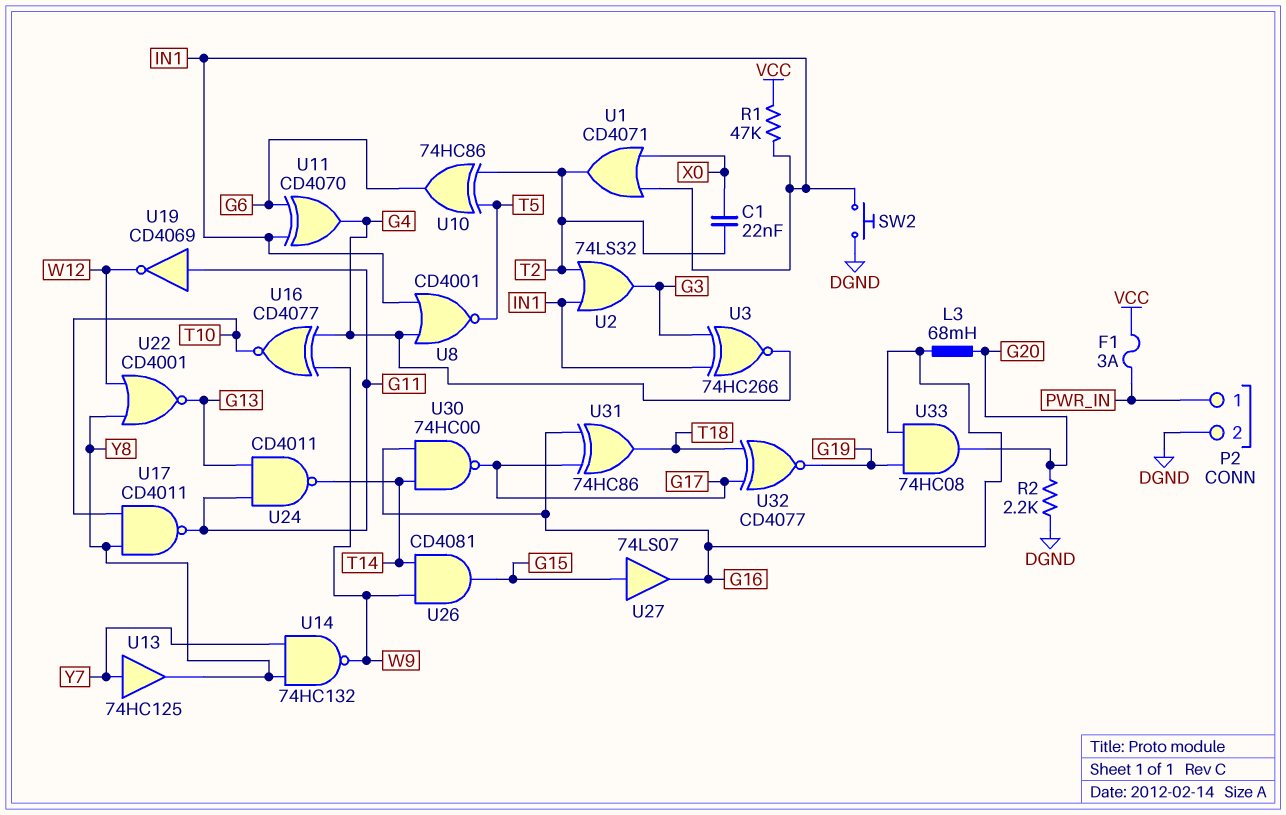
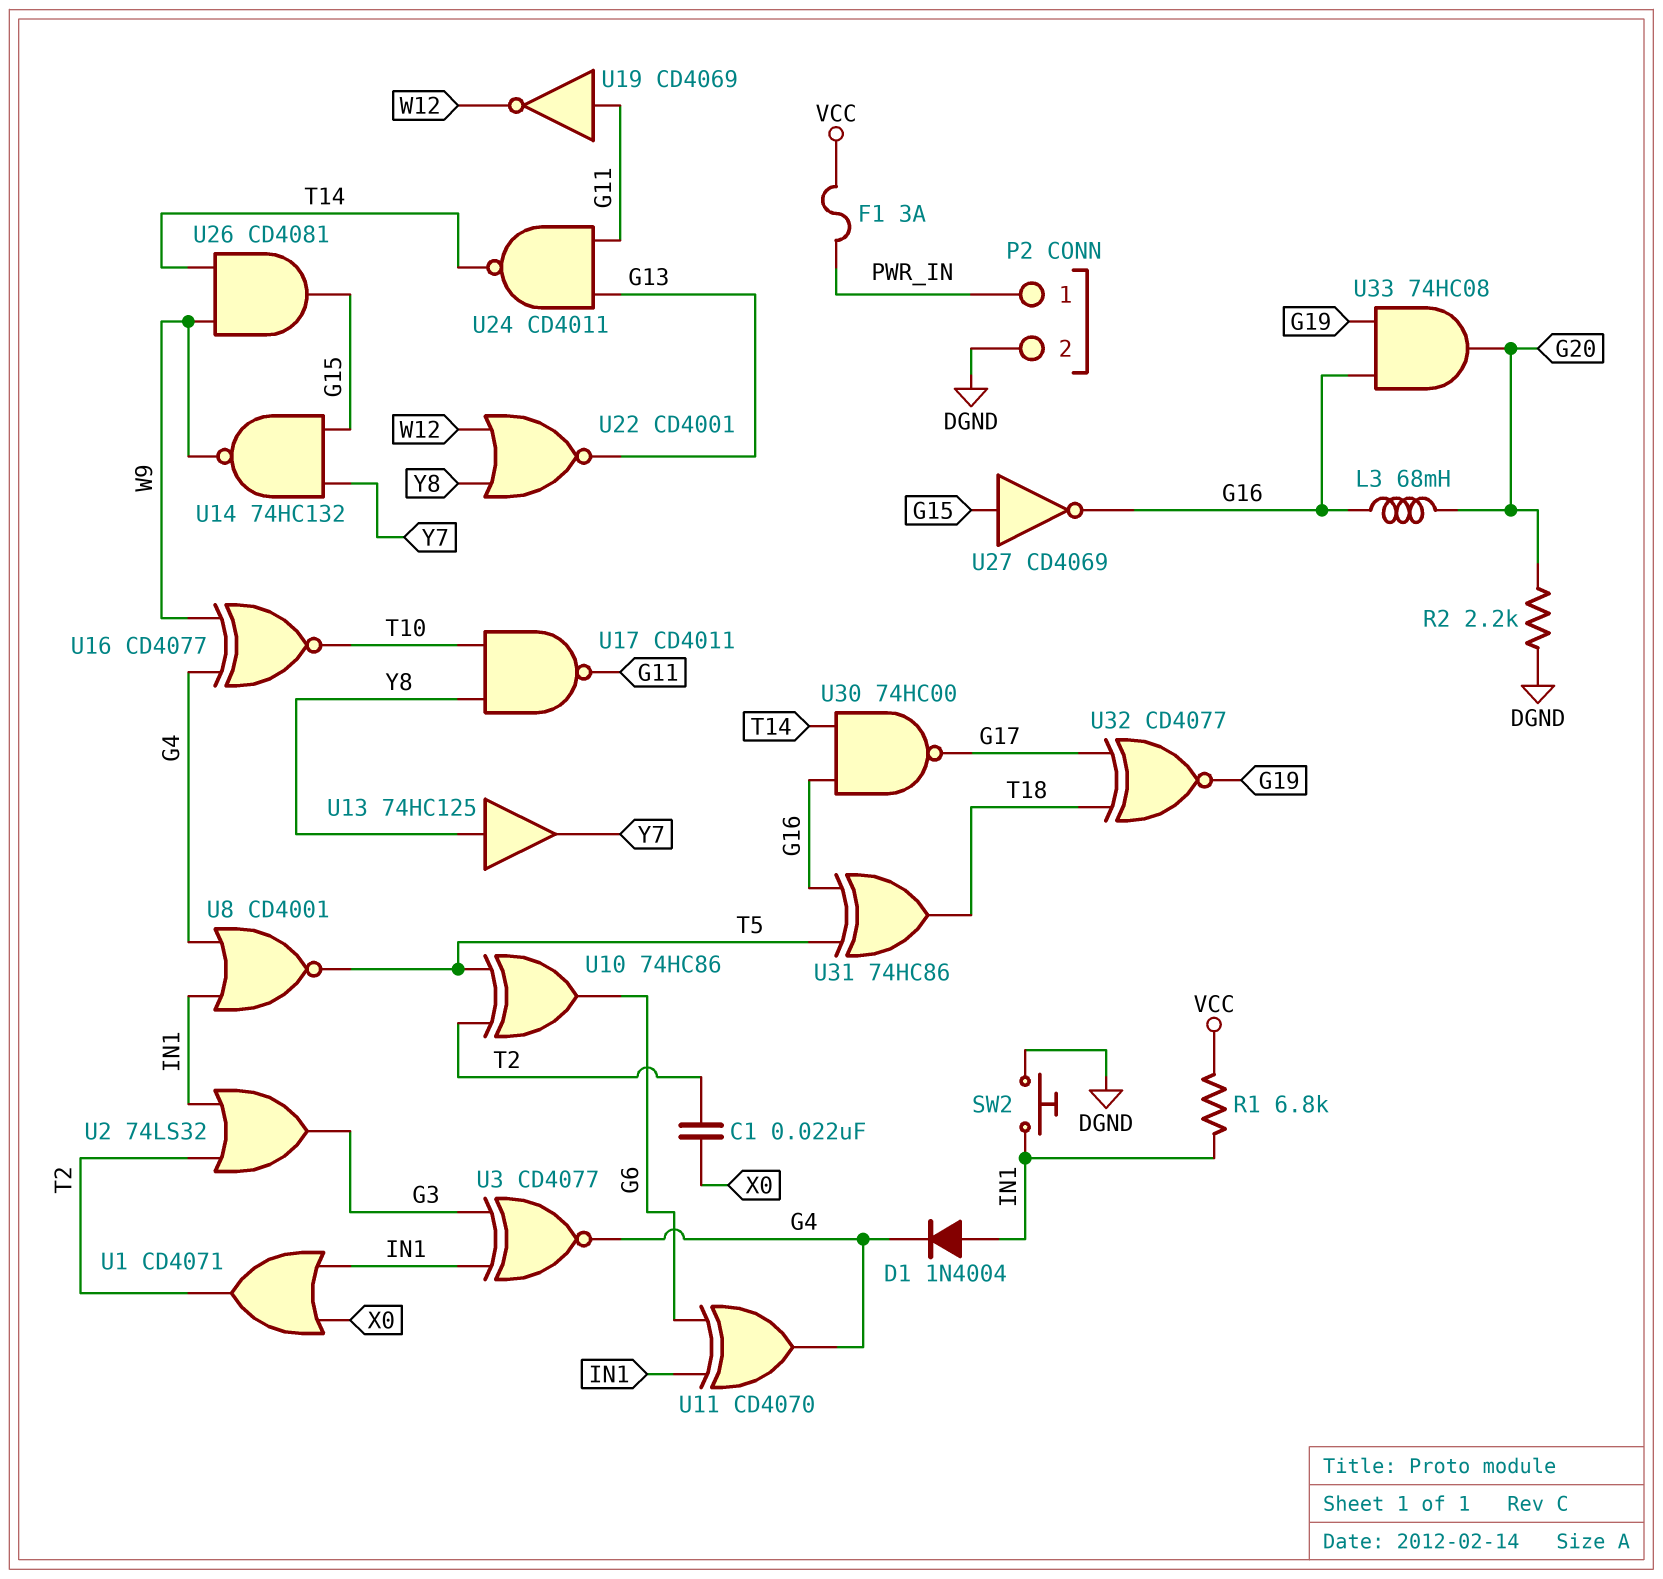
D1: none -> diode 1N4004 (A IN1, K G4)
R1: 47k (IN1, VCC) -> 6.8k (IN1, VCC)
U3: XNOR 74HC266 (in G3, in IN1, out G4) -> XNOR CD4077 (in G3, in IN1, out G4)
U13: buffer 74HC125 (in Y7, out Y8) -> buffer 74HC125 (in Y8, out Y7)
U14: NAND 74HC132 (in Y7, in Y8, out W9) -> NAND 74HC132 (in G15, in Y7, out W9)
U27: buffer 74LS07 (in G15, out G16) -> NOT CD4069 (in G15, out G16)
U31: XOR 74HC86 (in G16, in G17, out T18) -> XOR 74HC86 (in G16, in T5, out T18)

